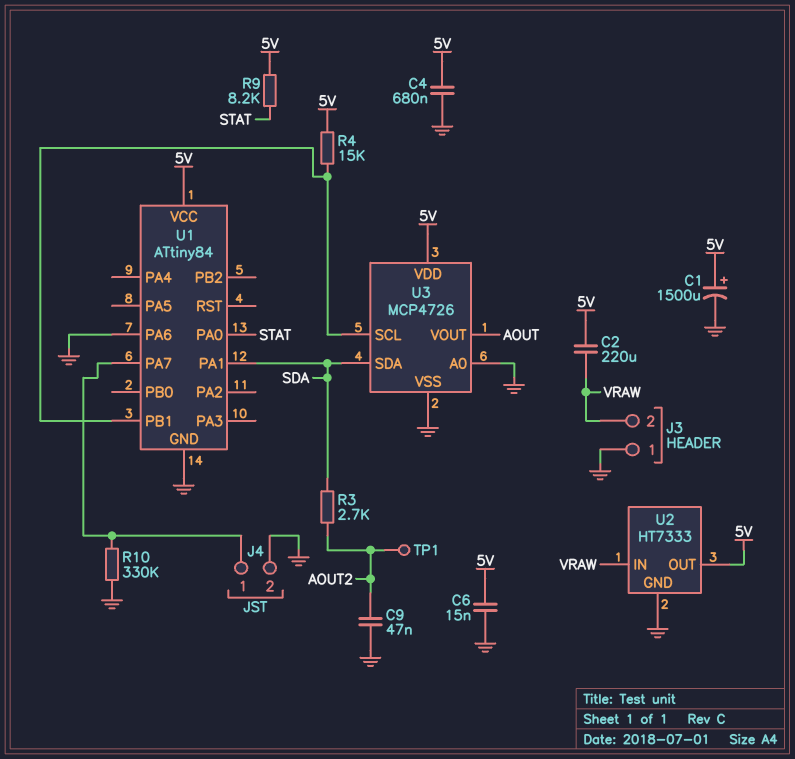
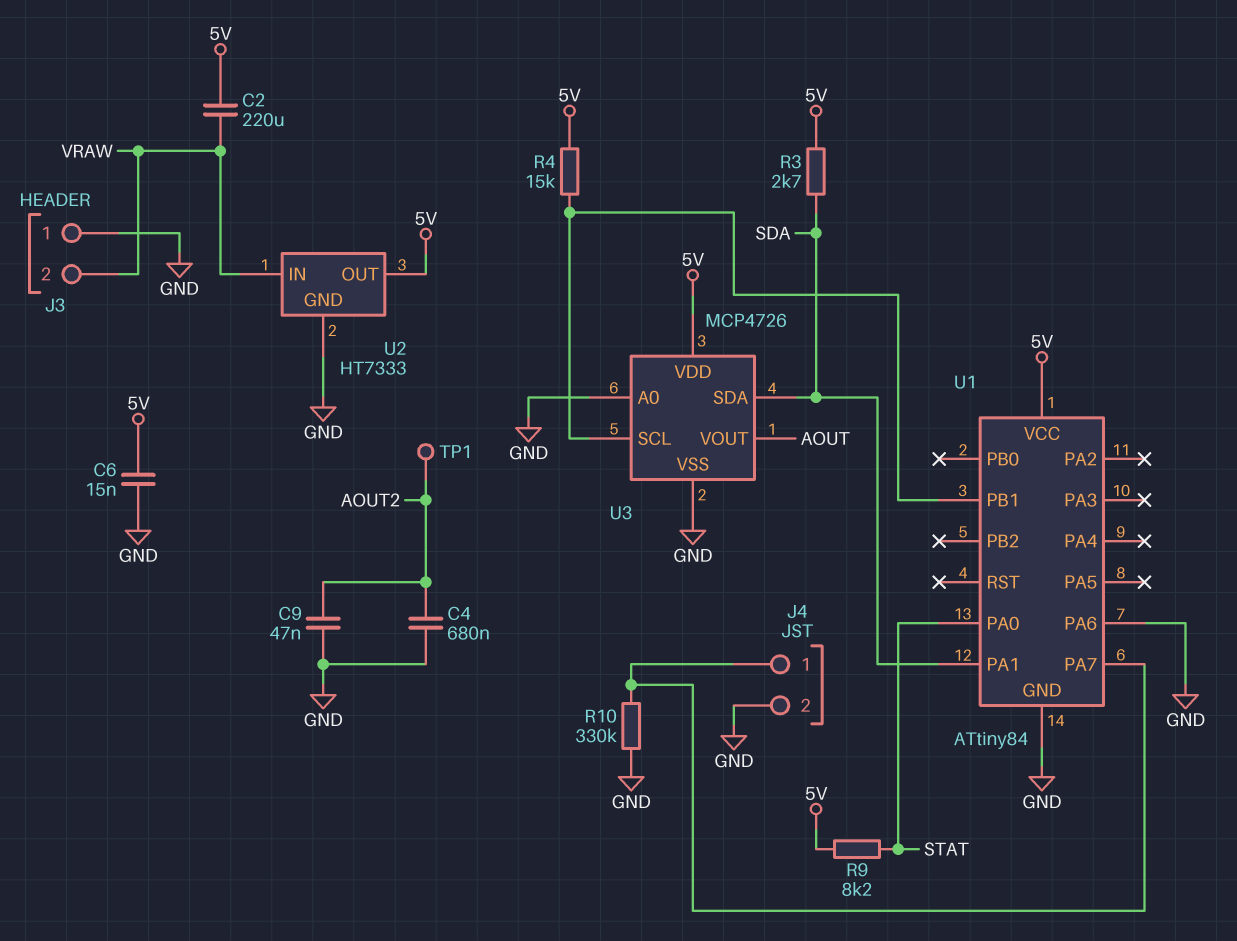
C1: 1500uF (plus 5V, minus GND) -> none
C4: 680nF (5V, GND) -> 680nF (AOUT2, GND)
R3: 2.7k (AOUT2, SDA) -> 2.7k (5V, SDA)

